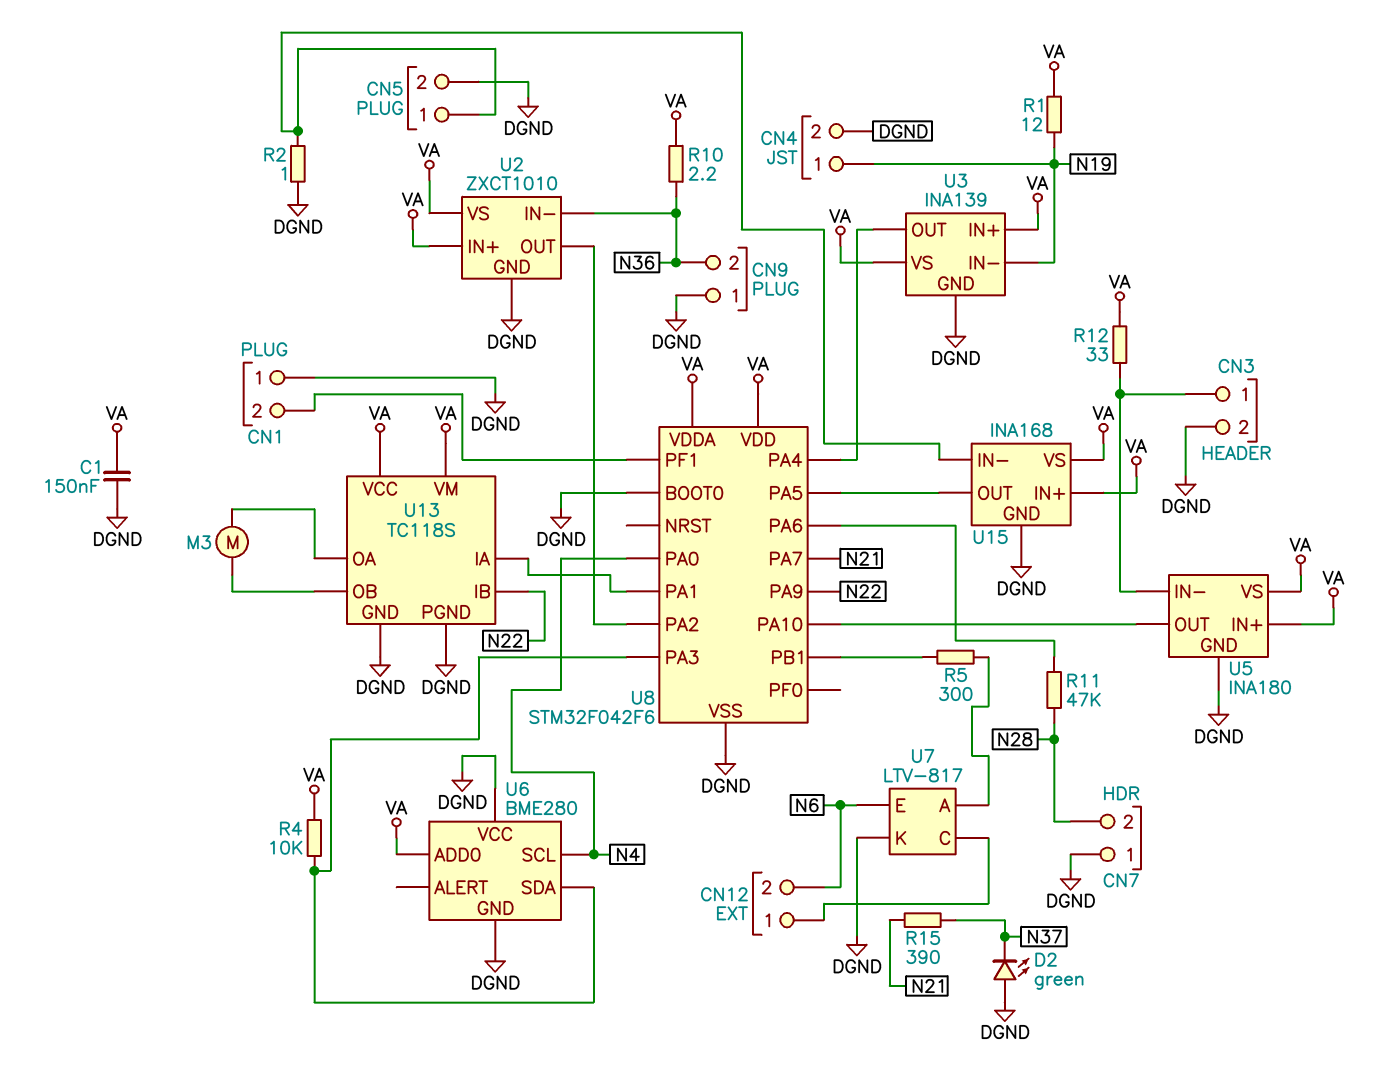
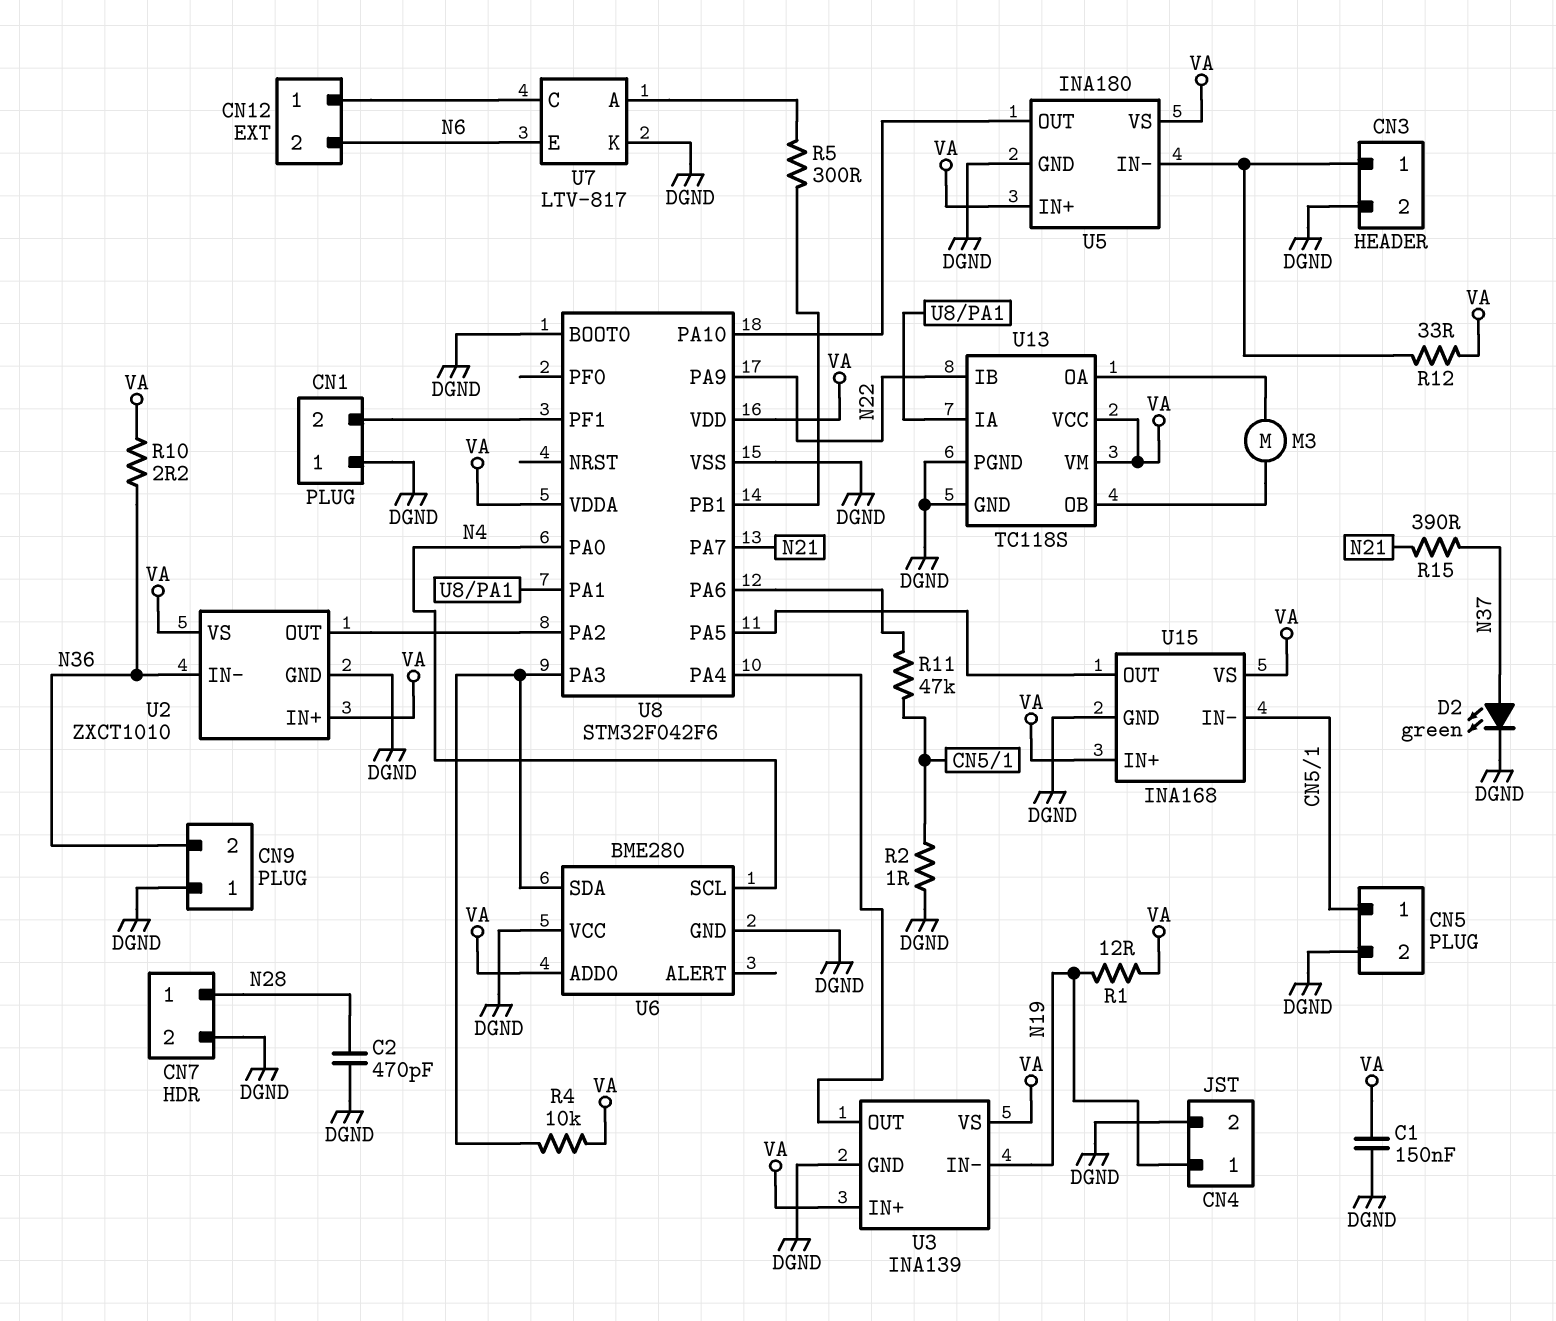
C2: none -> 470pF (DGND, N28)
CN7 pin 1: DGND -> N28
CN7 pin 2: N28 -> DGND
D2: LED green (A DGND, K N37) -> LED green (A N37, K DGND)
R11: 47k (N28, U8/PA6) -> 47k (CN5/1, U8/PA6)

